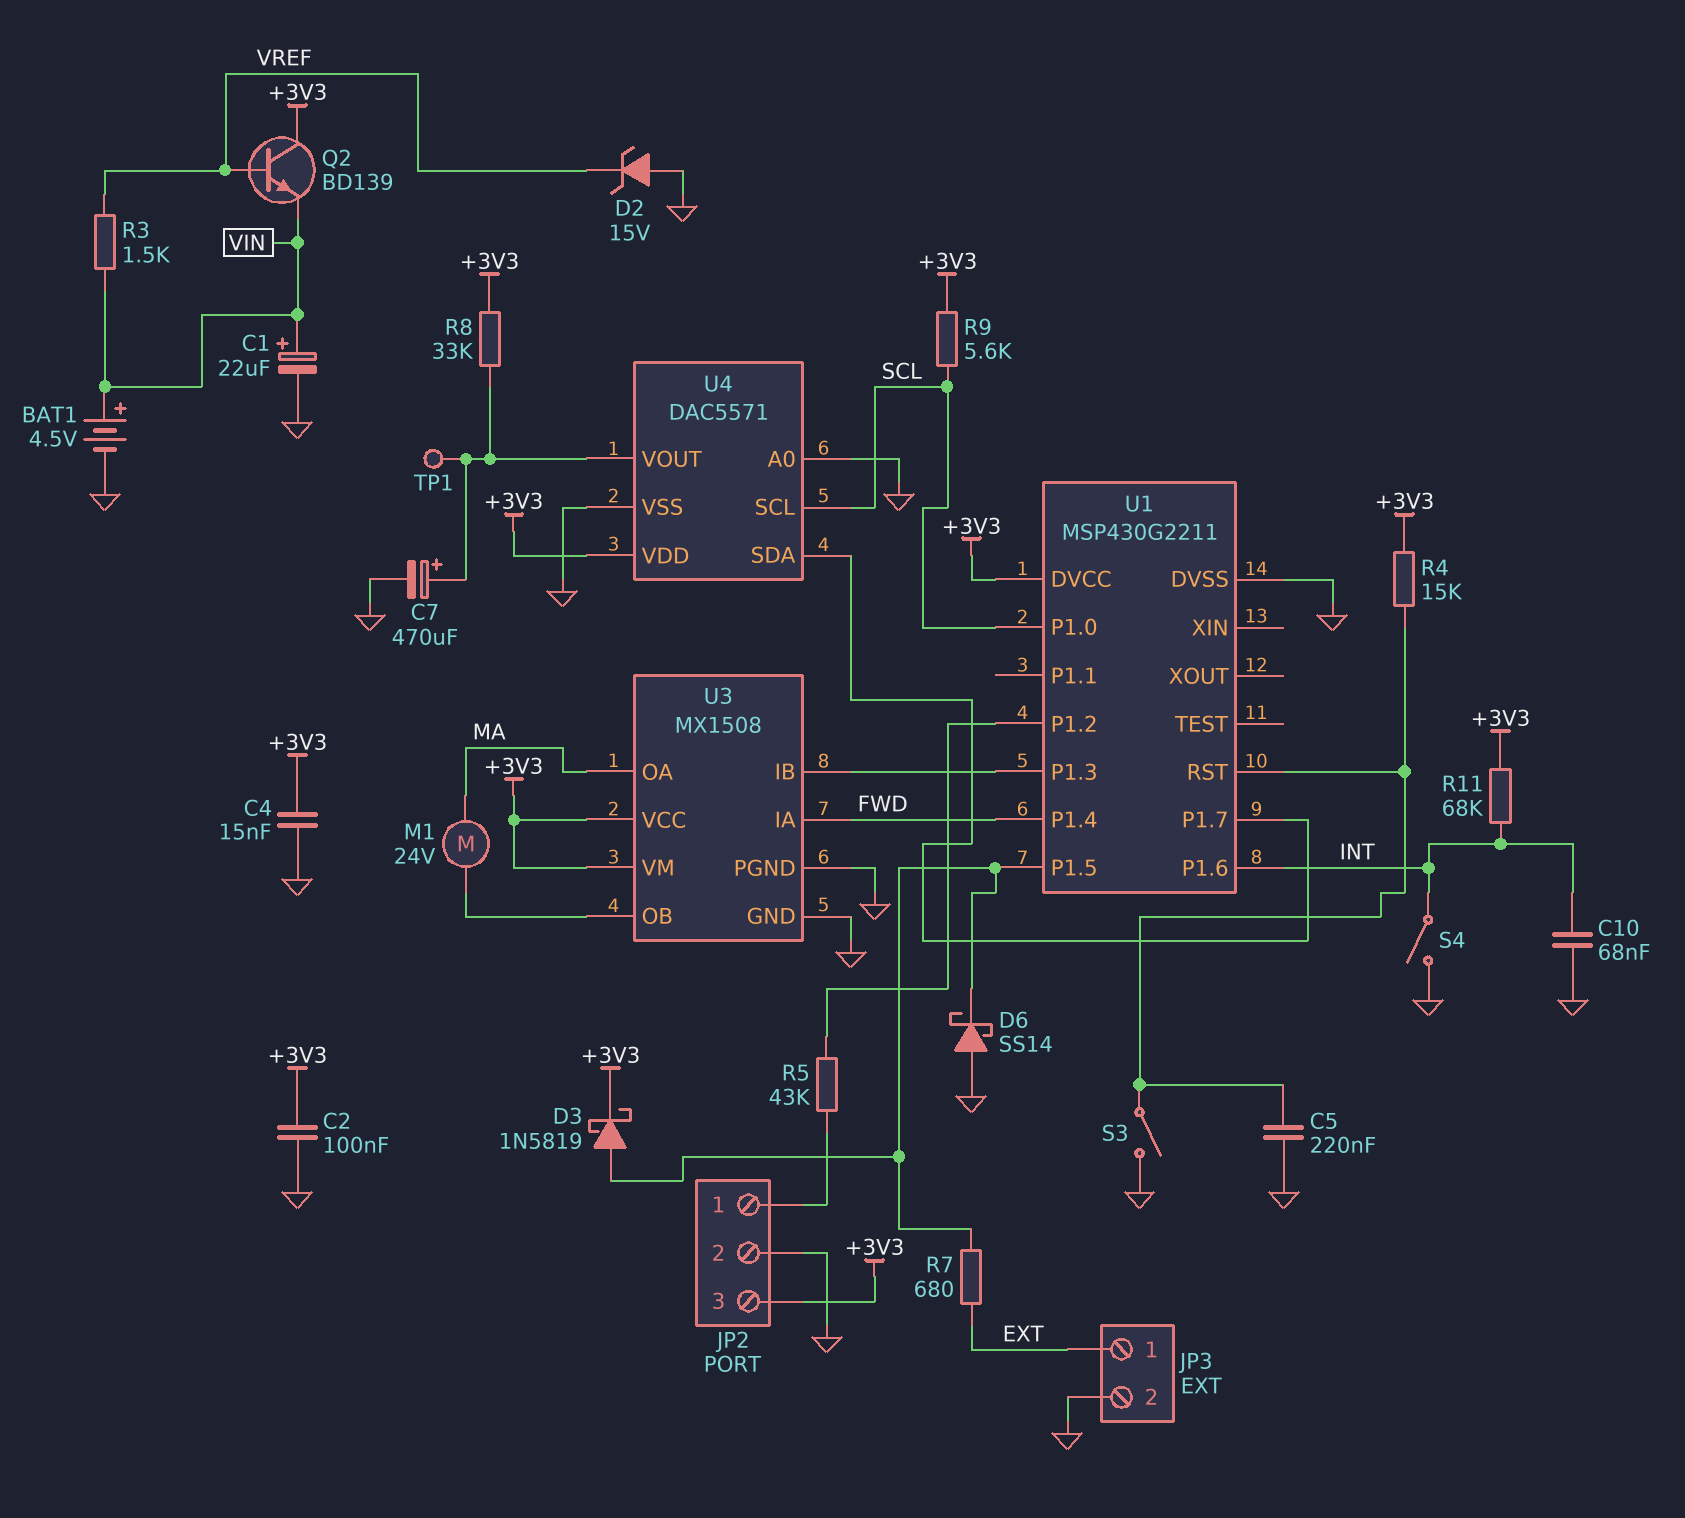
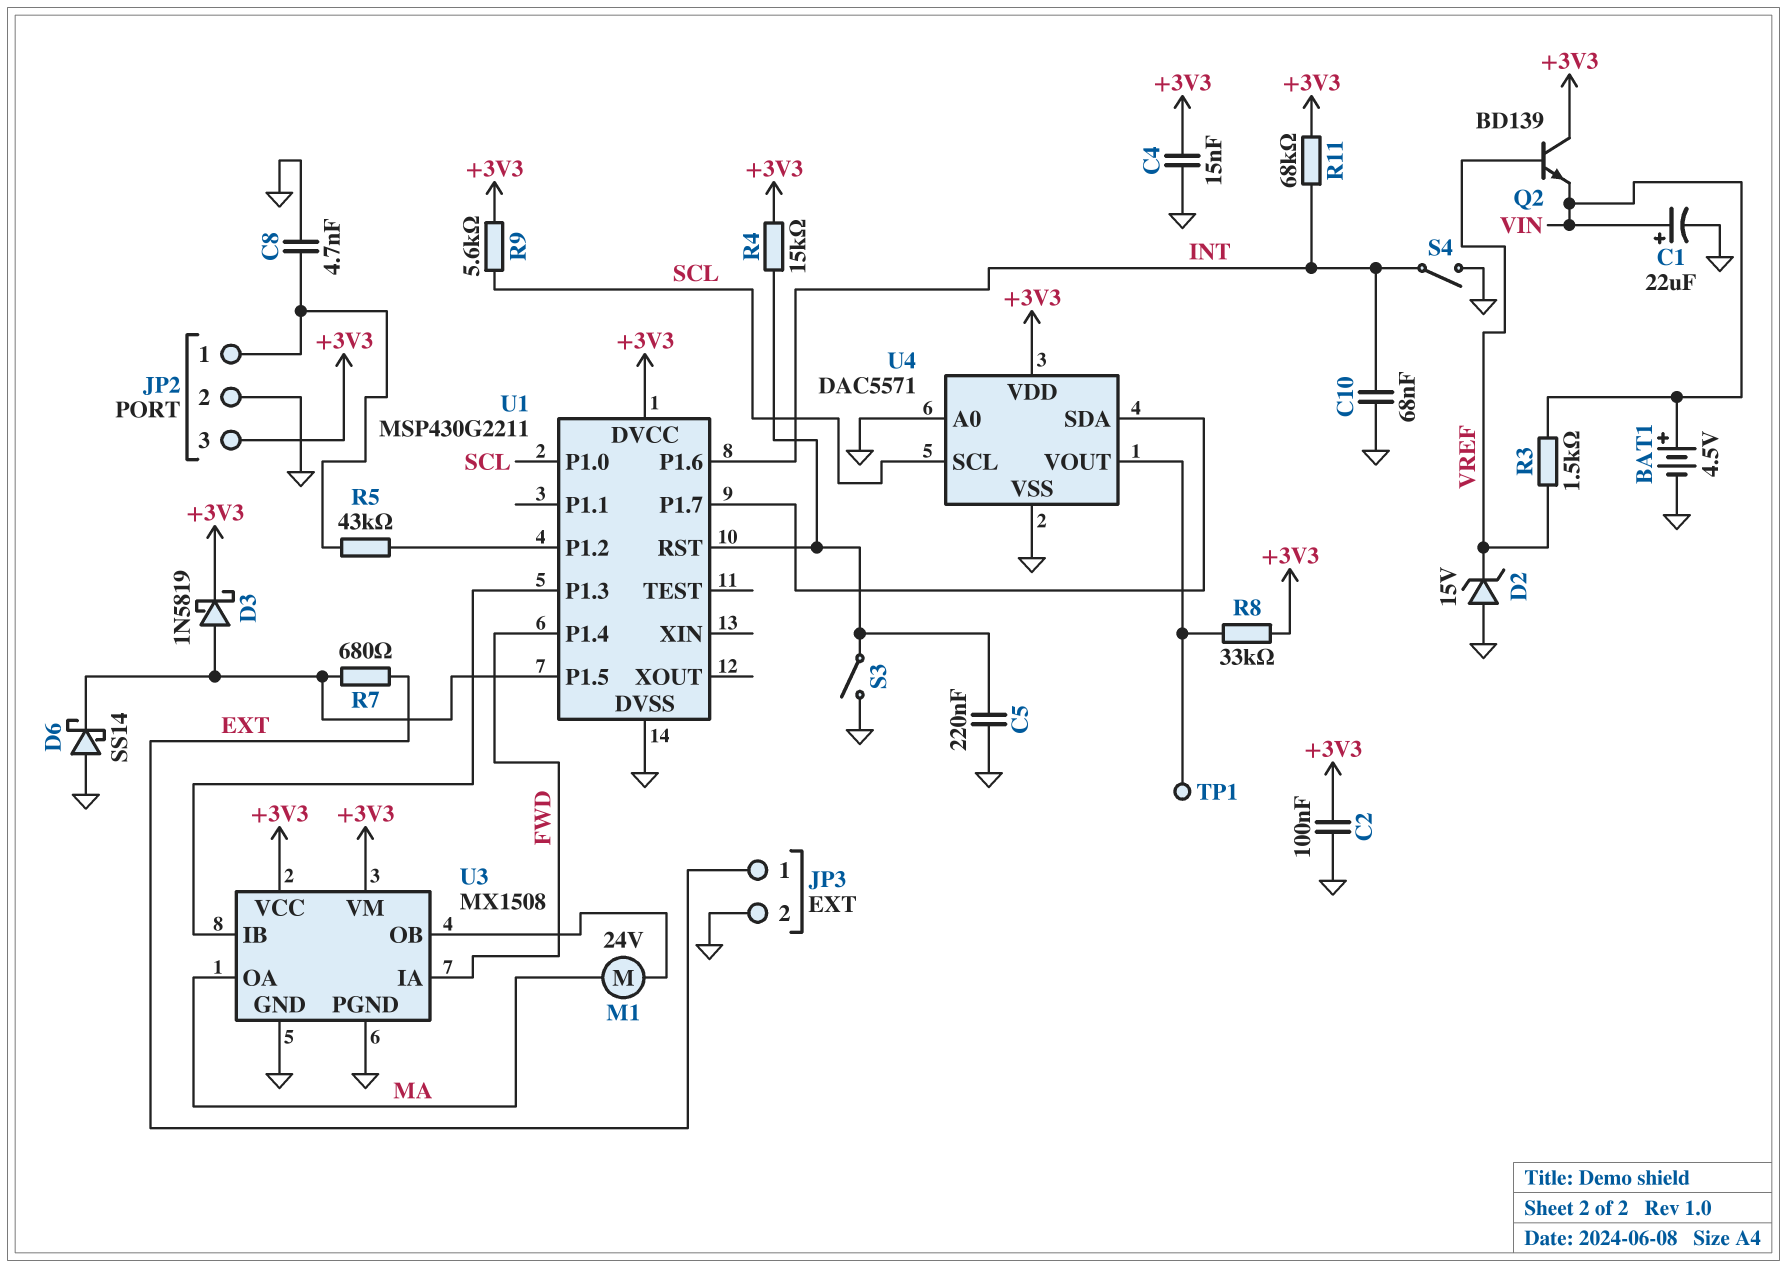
C7: 470uF (plus U4/VOUT, minus GND) -> none
C8: none -> 4.7nF (GND, JP2/1)

